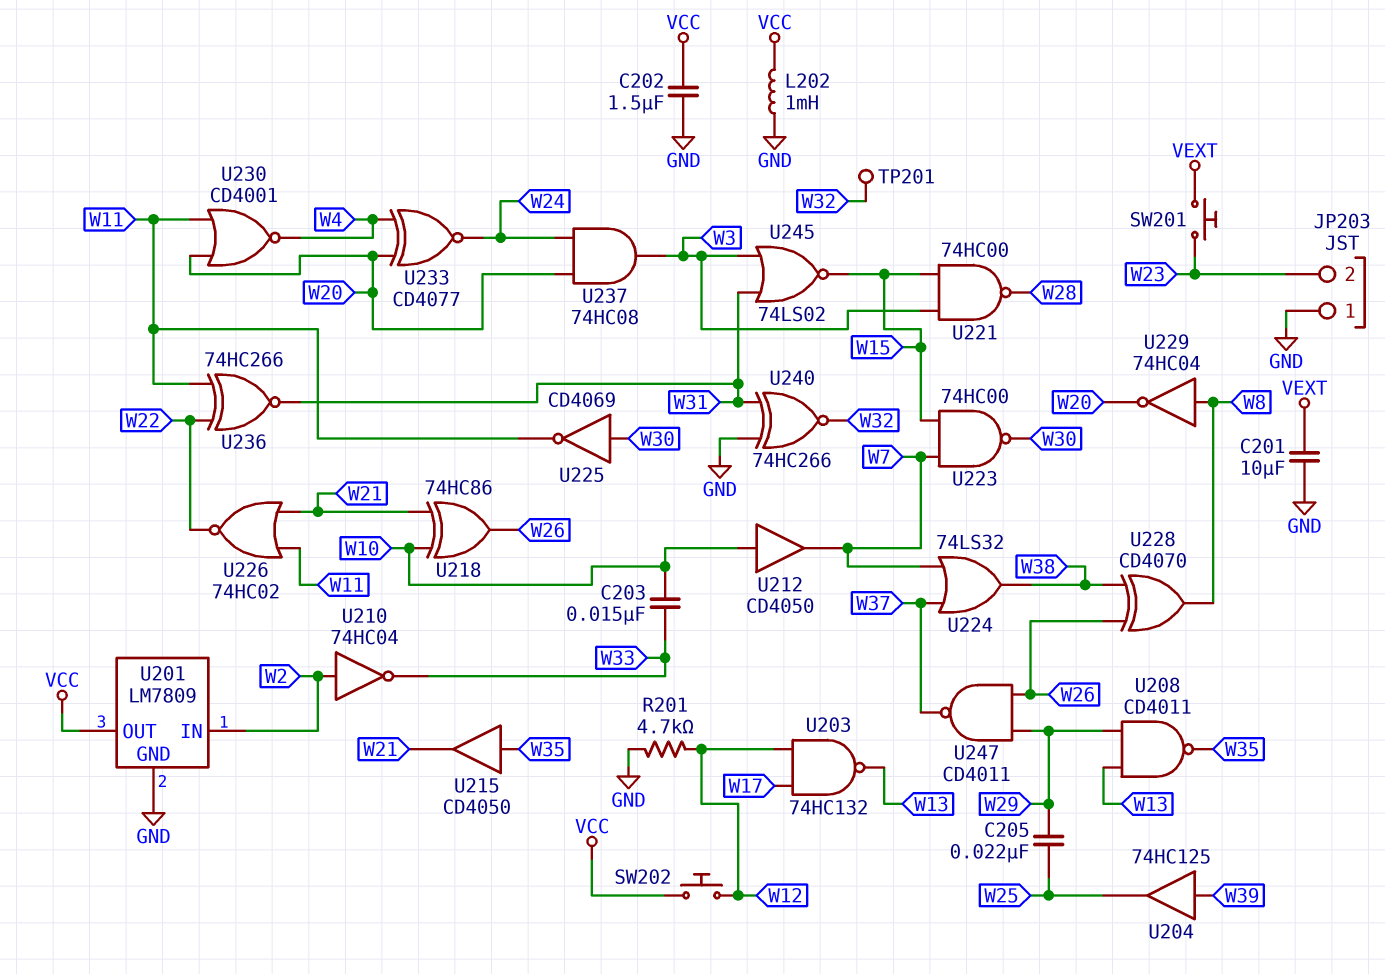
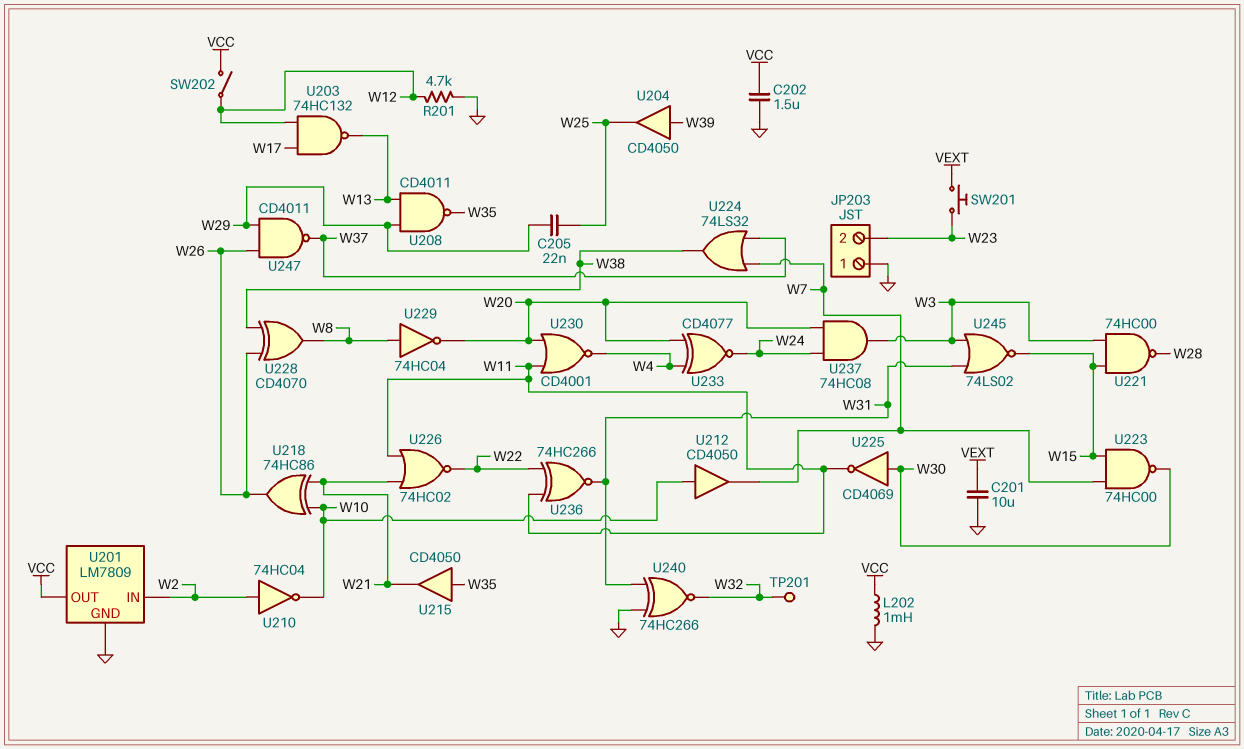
C203: 15nF (W10, W33) -> none
SW202: button (VCC, W12) -> switch (VCC, W12)
U204: buffer 74HC125 (in W39, out W25) -> buffer CD4050 (in W39, out W25)
U210: NOT 74HC04 (in W2, out W33) -> NOT 74HC04 (in W2, out W10)

